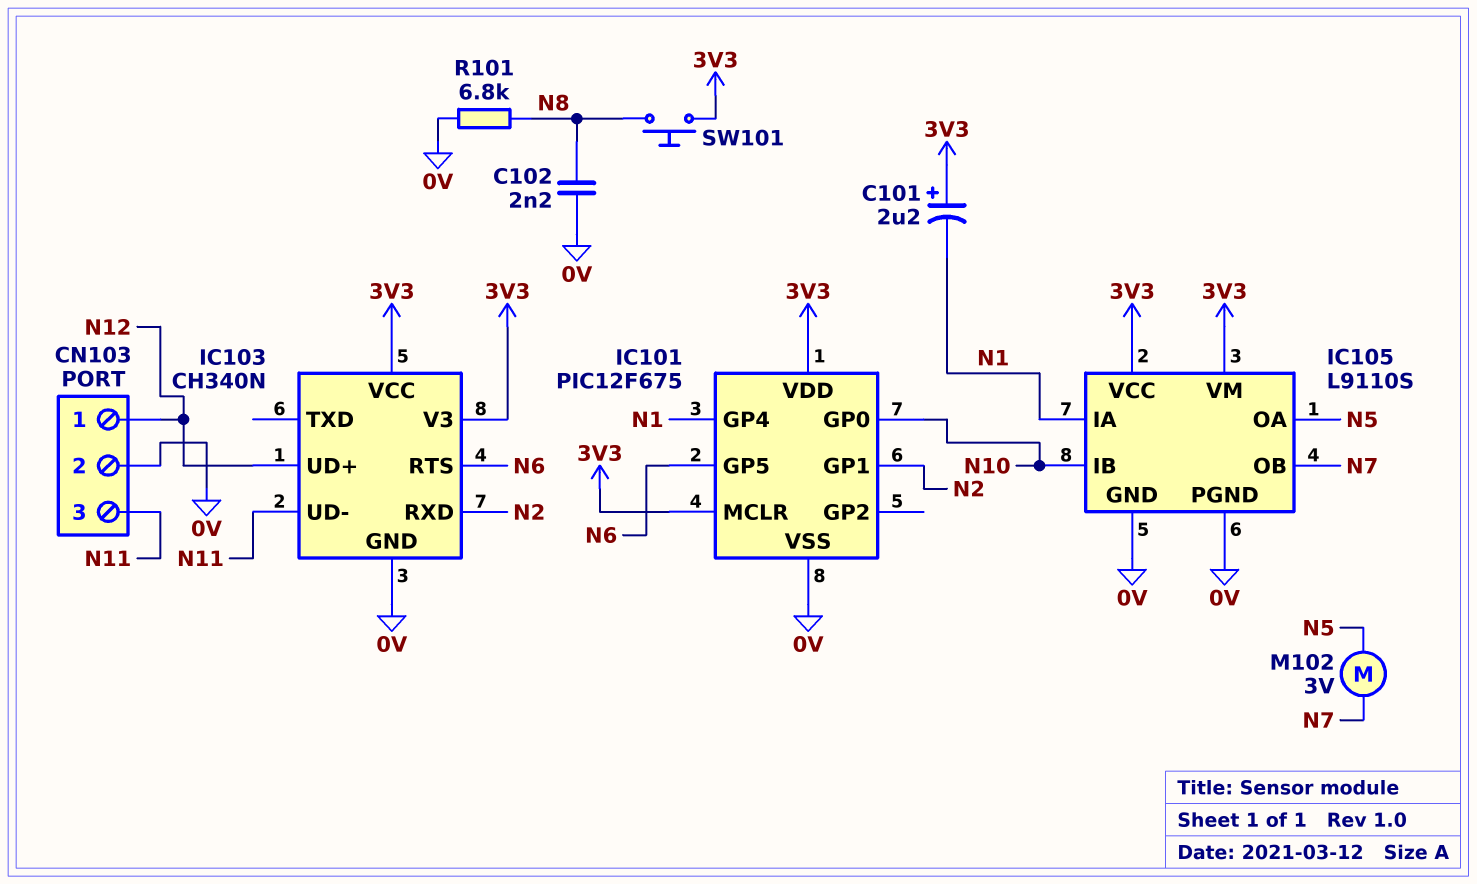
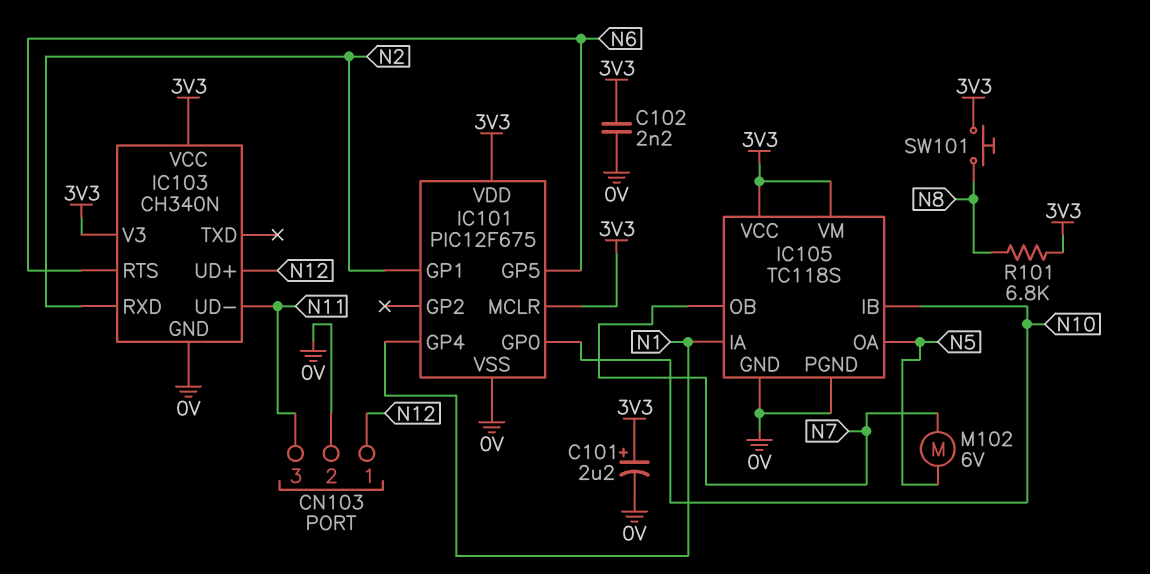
C101: 2.2uF (plus 3V3, minus N1) -> 2.2uF (plus 3V3, minus 0V)
C102: 2.2nF (0V, N8) -> 2.2nF (0V, 3V3)
IC105: L9110S -> TC118S
M102: motor 3V (N5, N7) -> motor 6V (N5, N7)
R101: 6.8k (0V, N8) -> 6.8k (3V3, N8)

